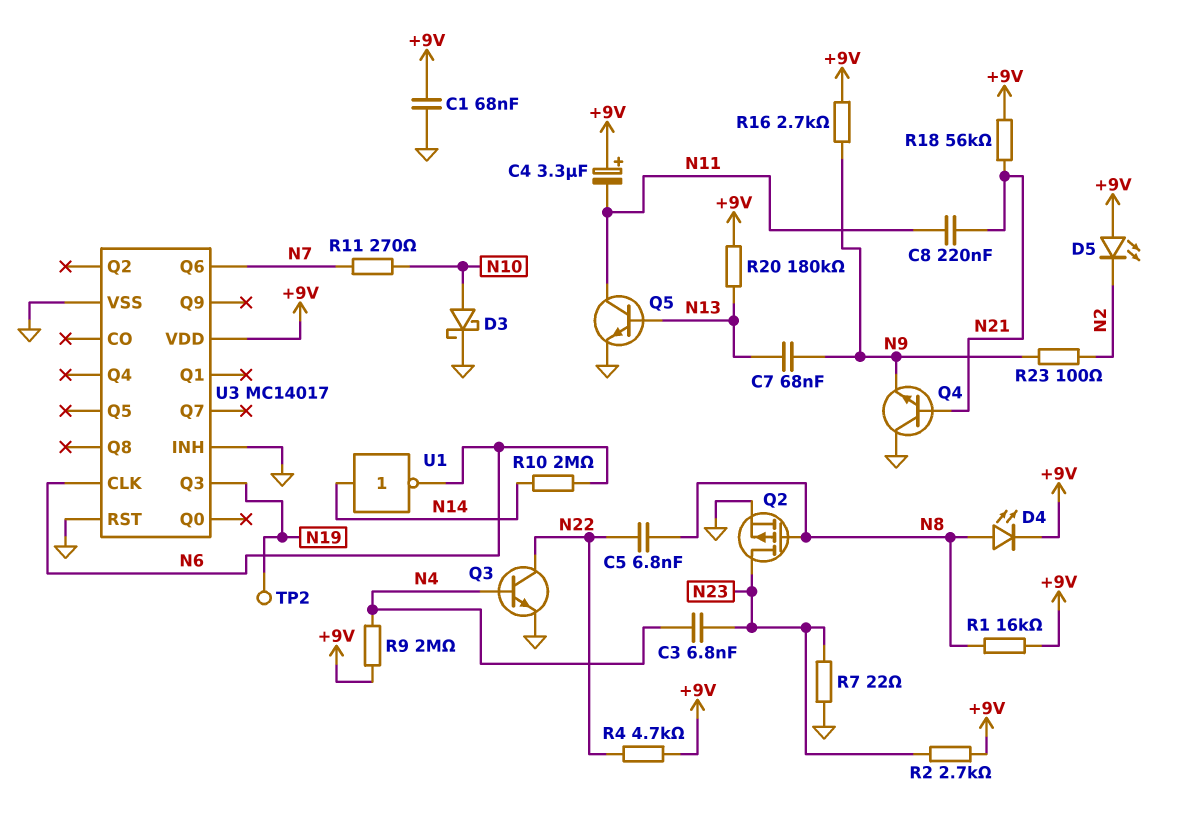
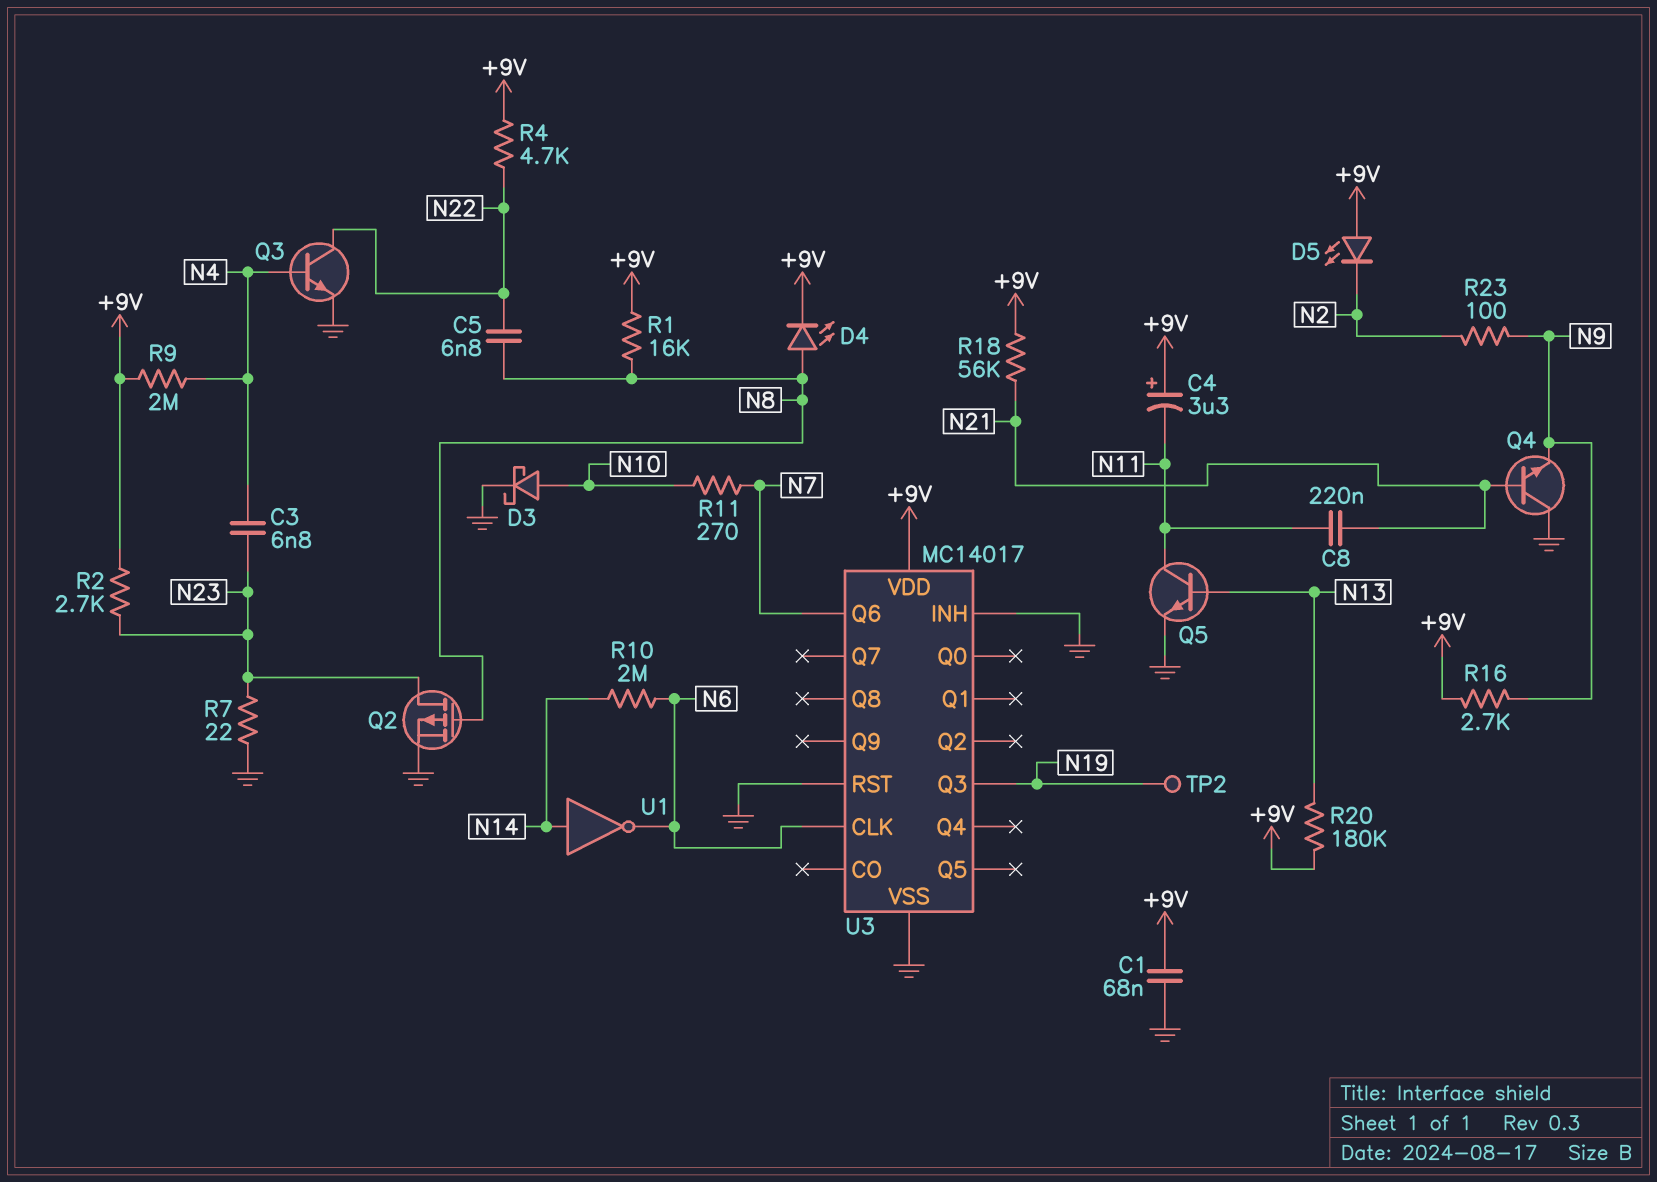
C7: 68nF (N9, N13) -> none

